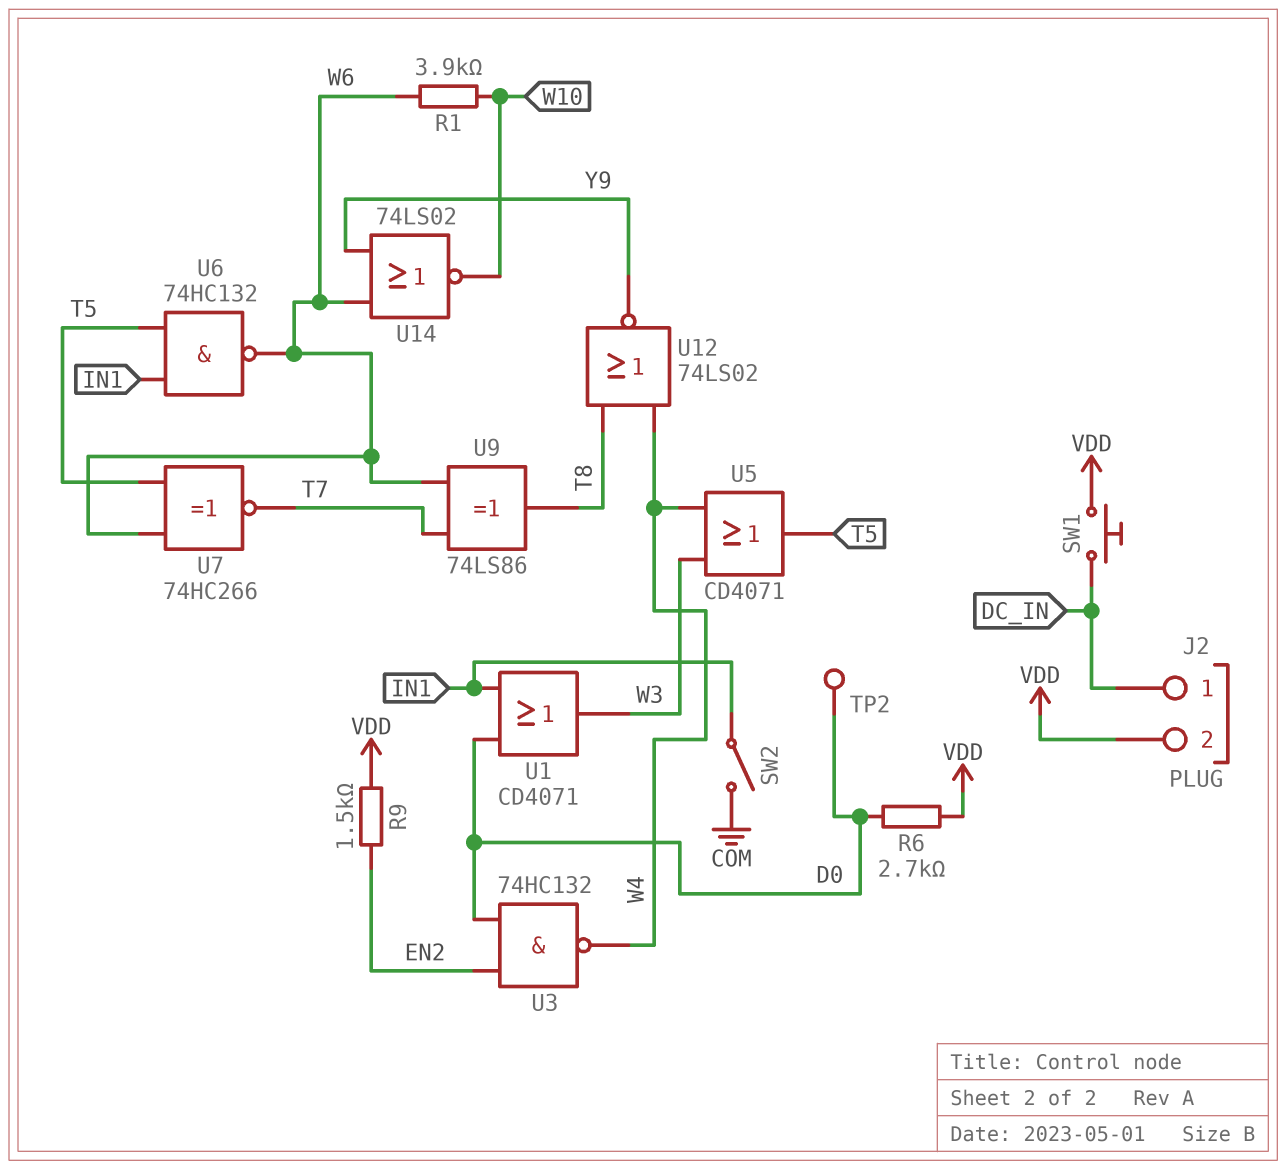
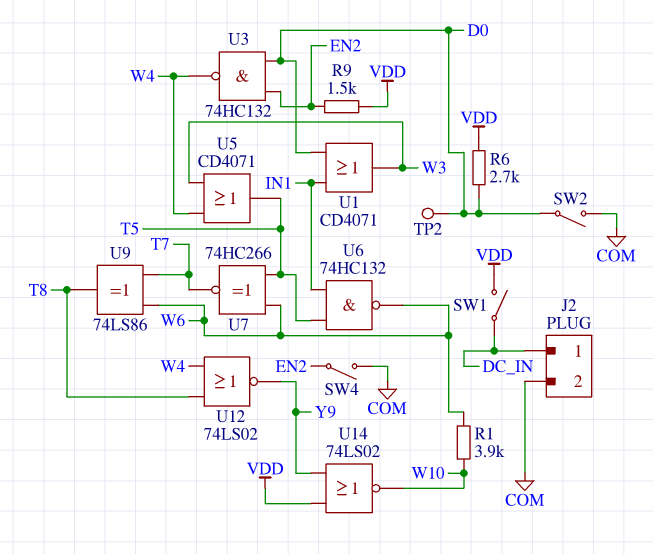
J2 pin 2: VDD -> COM
SW1: button (DC_IN, VDD) -> switch (DC_IN, VDD)
SW2: switch (COM, IN1) -> switch (COM, D0)
SW4: none -> switch (COM, EN2)
U14: NOR 74LS02 (in W6, in Y9, out W10) -> NOR 74LS02 (in VDD, in Y9, out W10)

